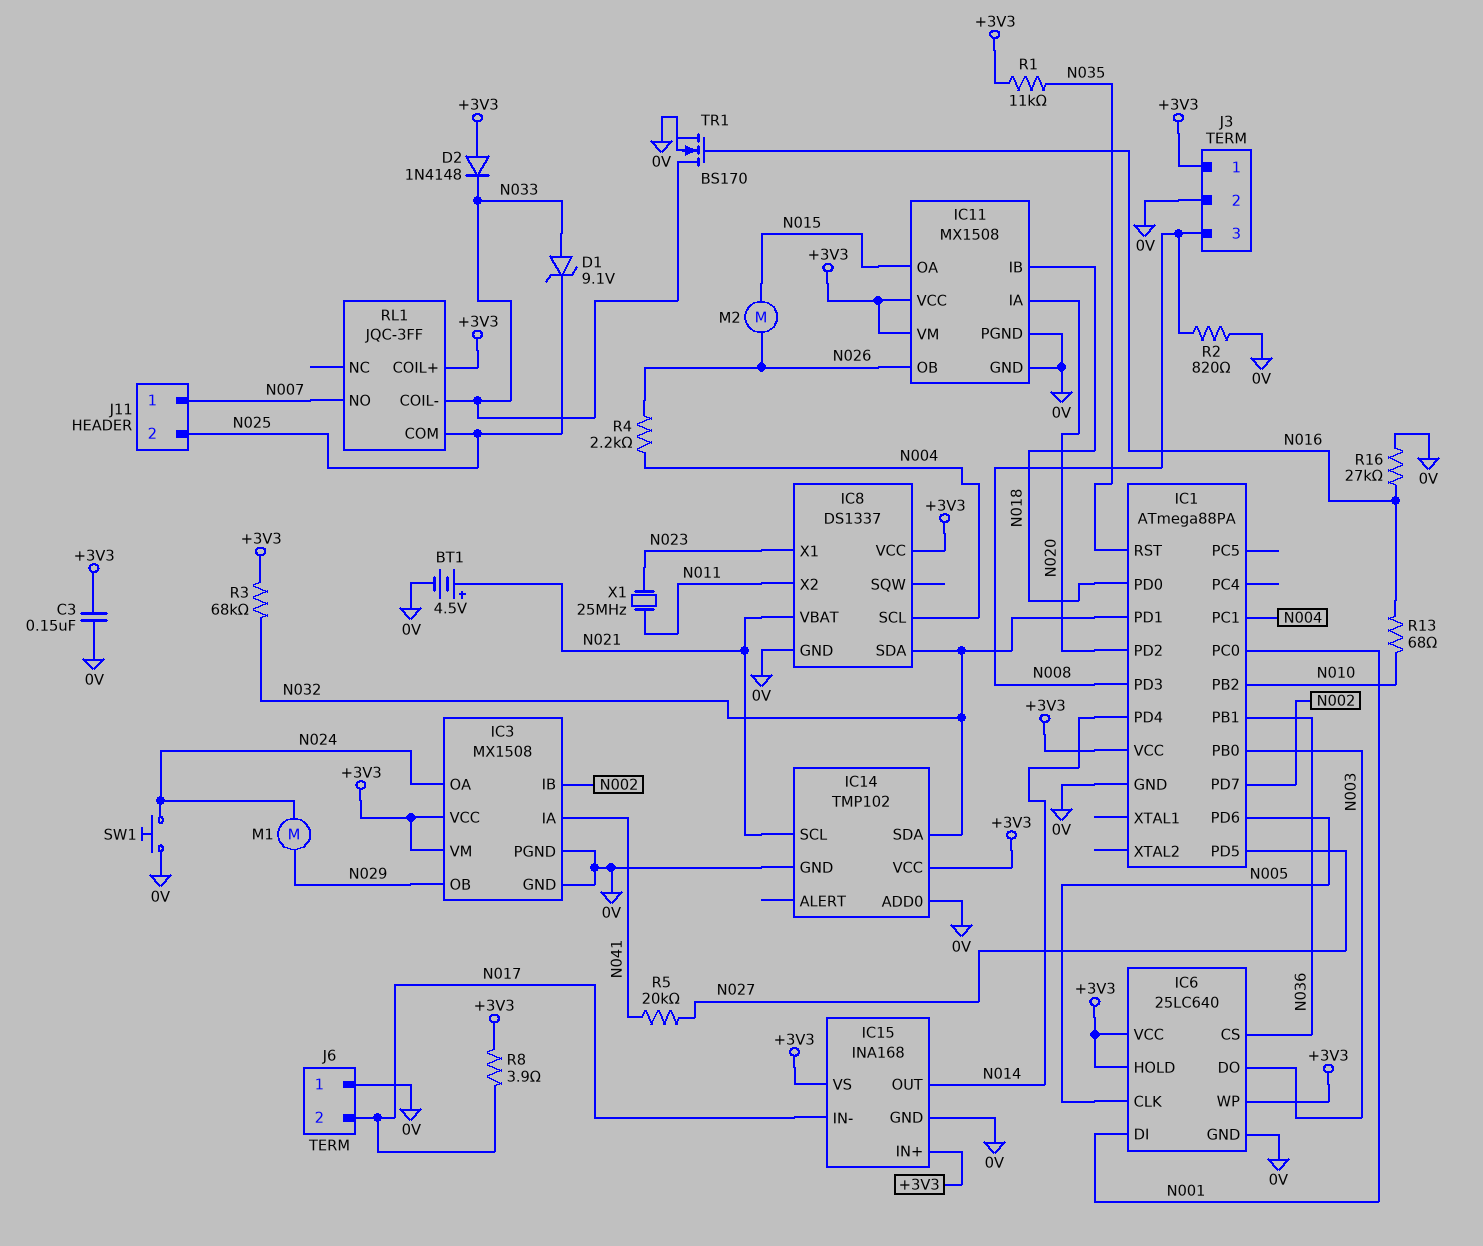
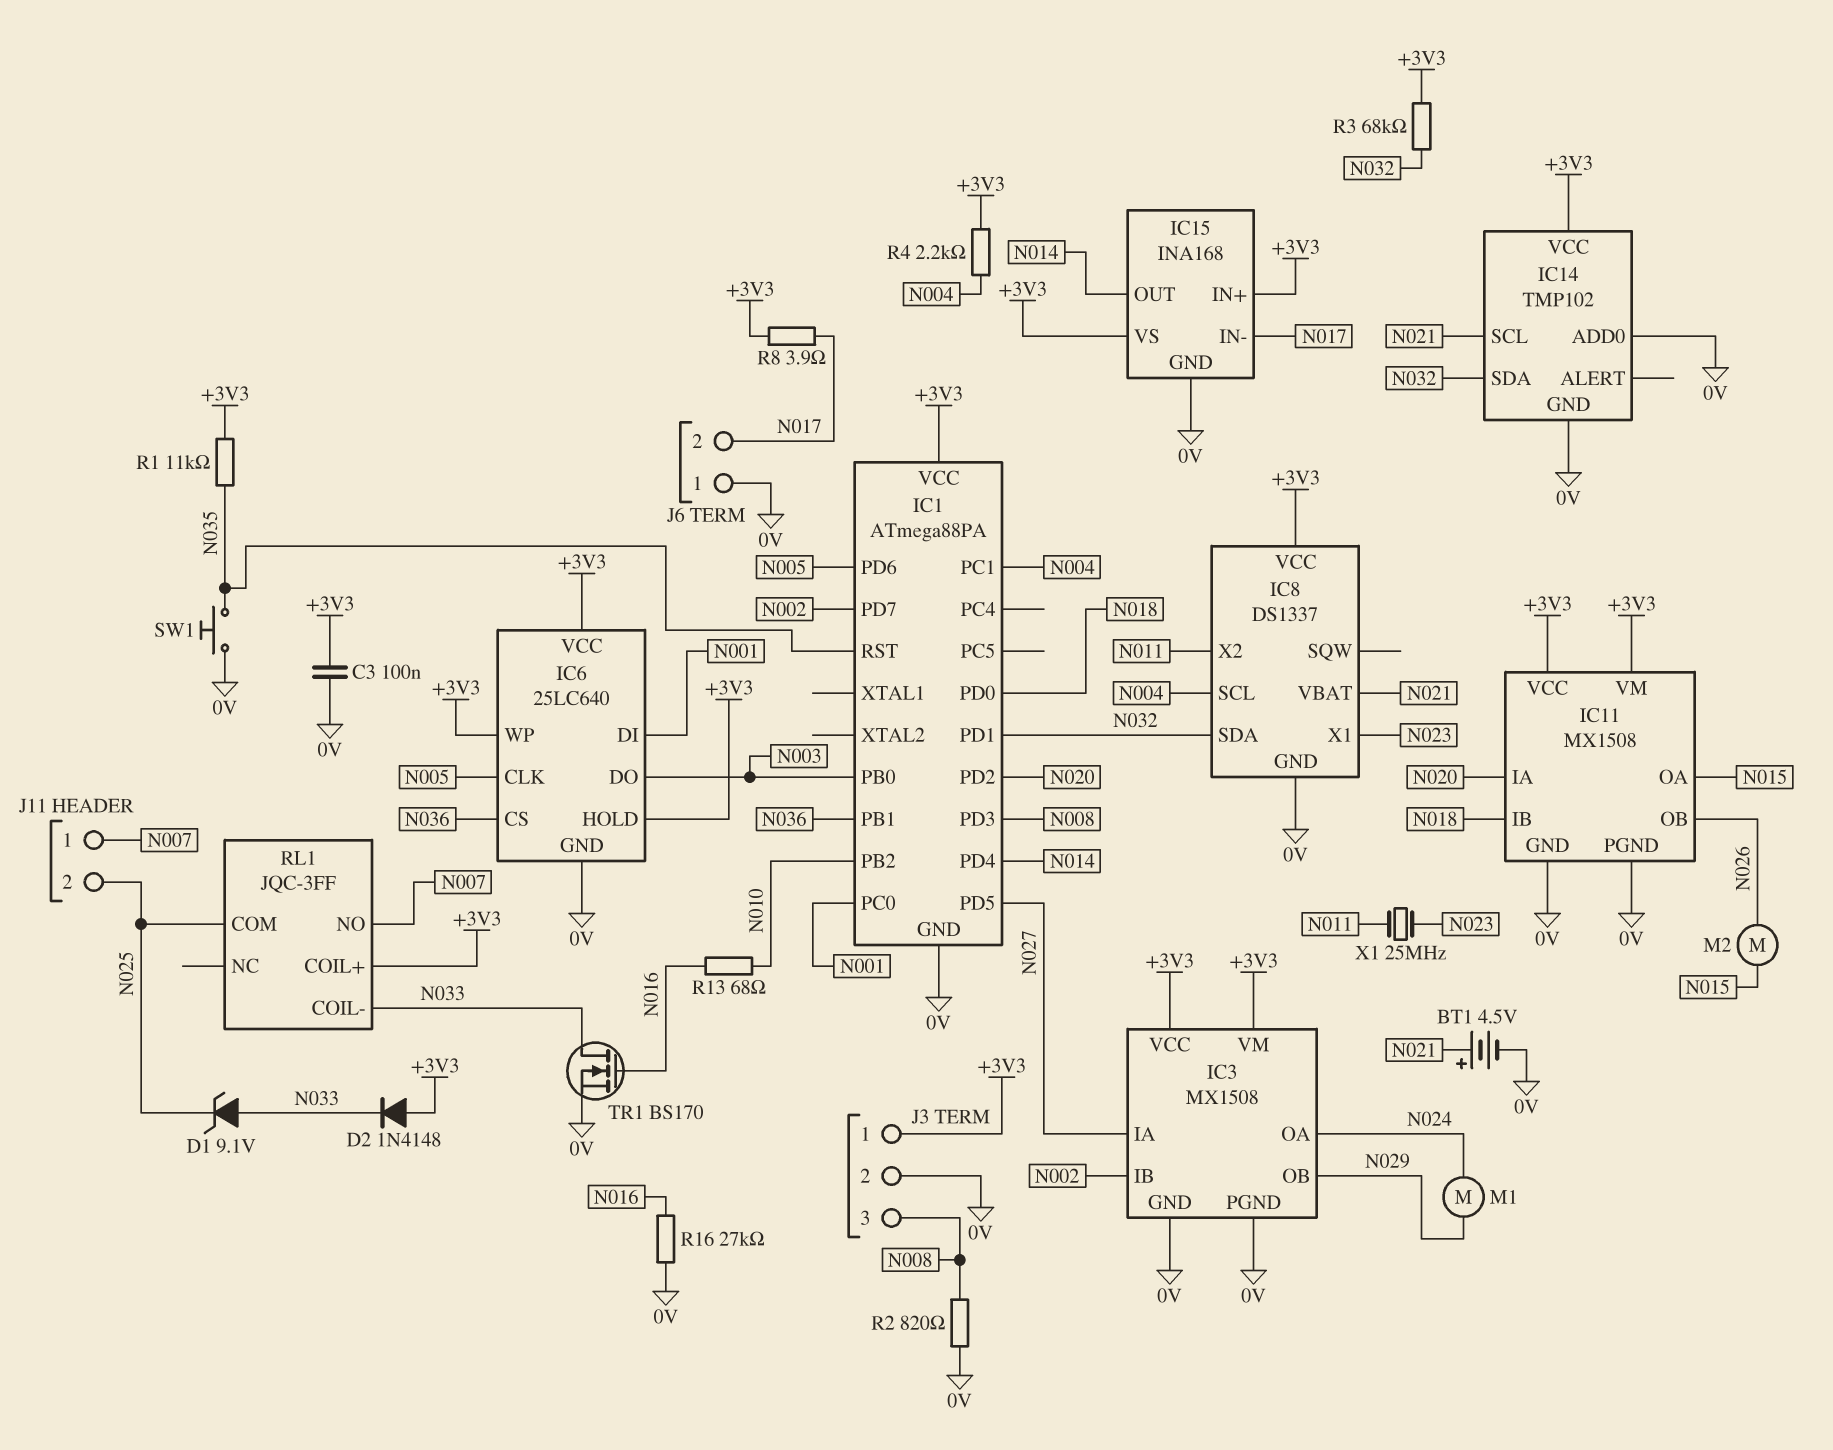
C3: 150nF (+3V3, 0V) -> 100nF (+3V3, 0V)
IC3 pin IA: N041 -> N027
R4: 2.2k (N004, N026) -> 2.2k (+3V3, N004)
R5: 20k (N027, N041) -> none
SW1: button (0V, N024) -> button (0V, N035)

